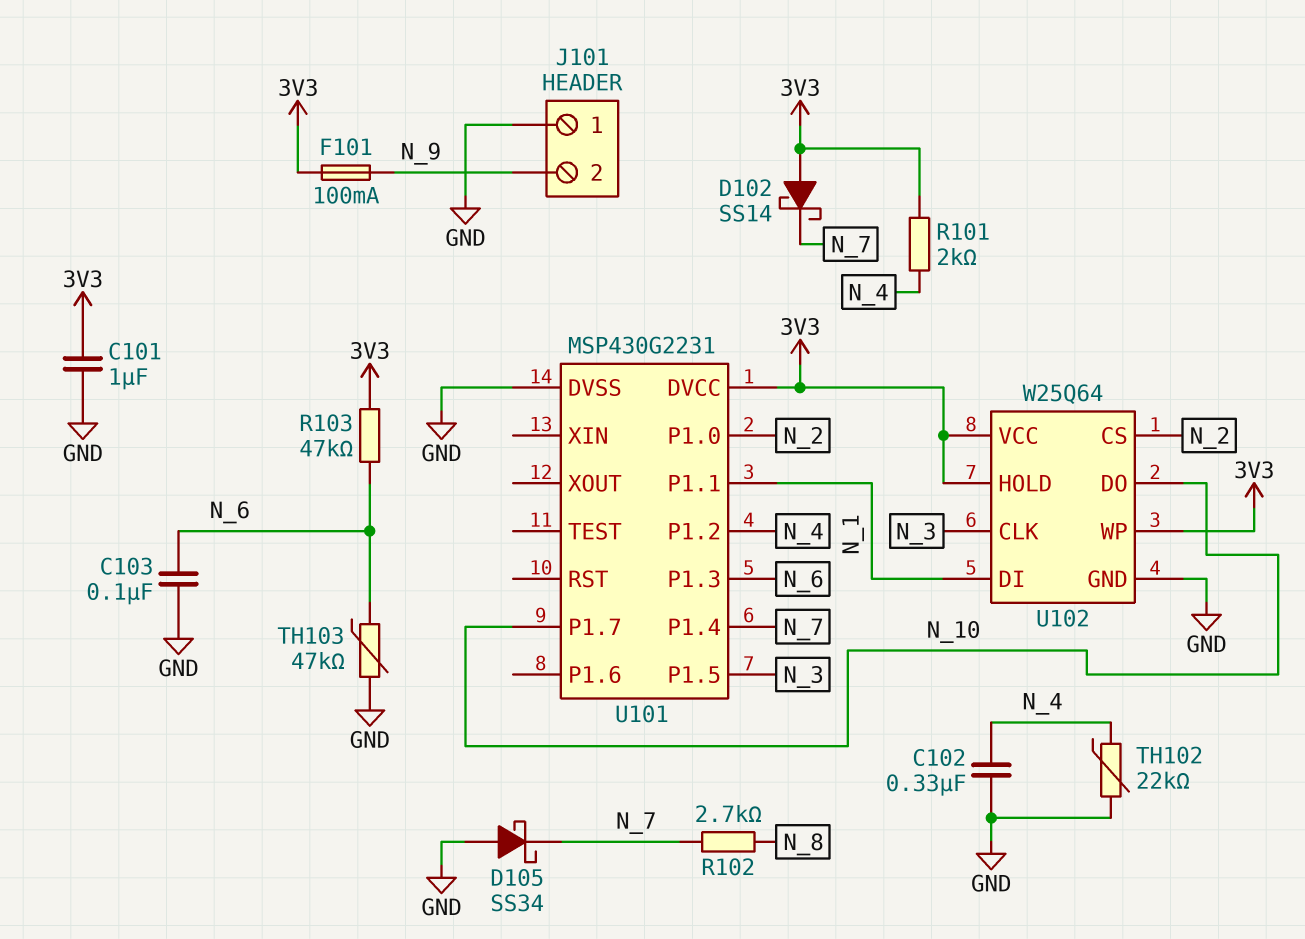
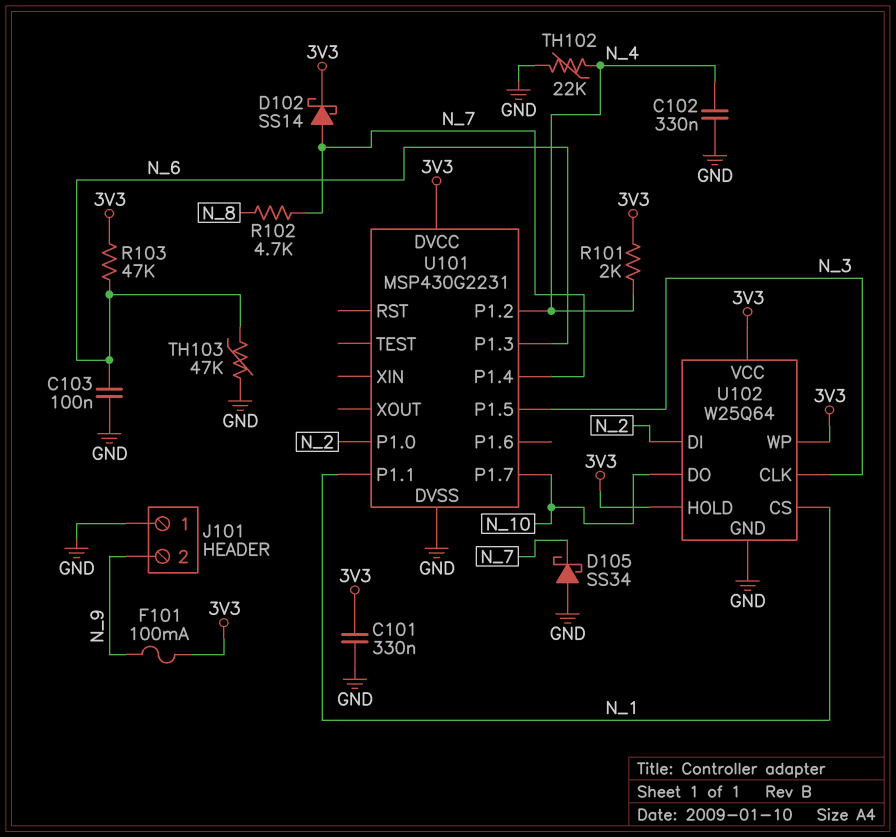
C101: 1uF (3V3, GND) -> 330nF (3V3, GND)
D102: schottky SS14 (A 3V3, K N_7) -> schottky SS14 (A N_7, K 3V3)
R102: 2.7k (N_7, N_8) -> 4.7k (N_7, N_8)
U102 pin CS: N_2 -> N_1
U102 pin DI: N_1 -> N_2

